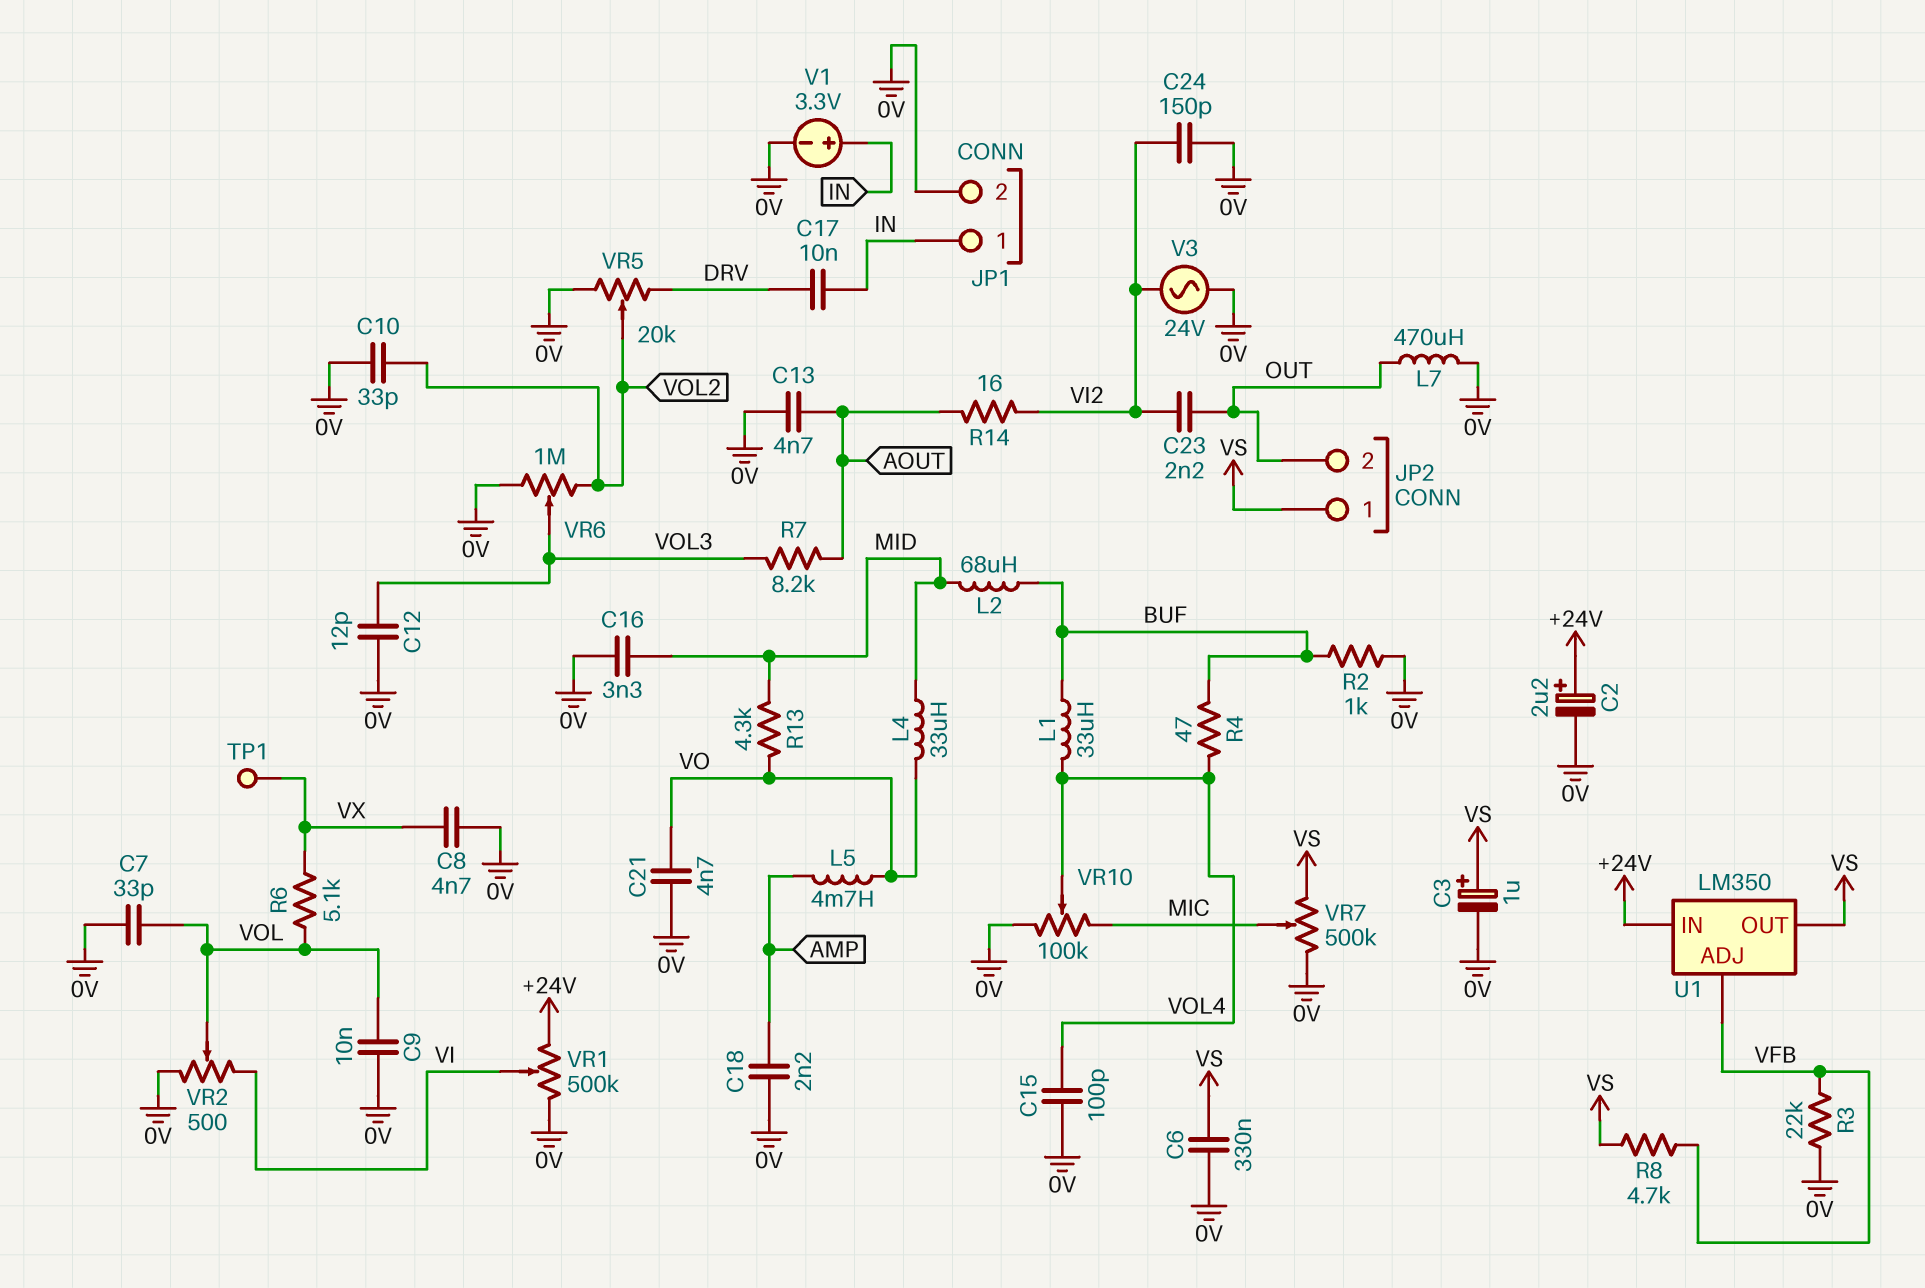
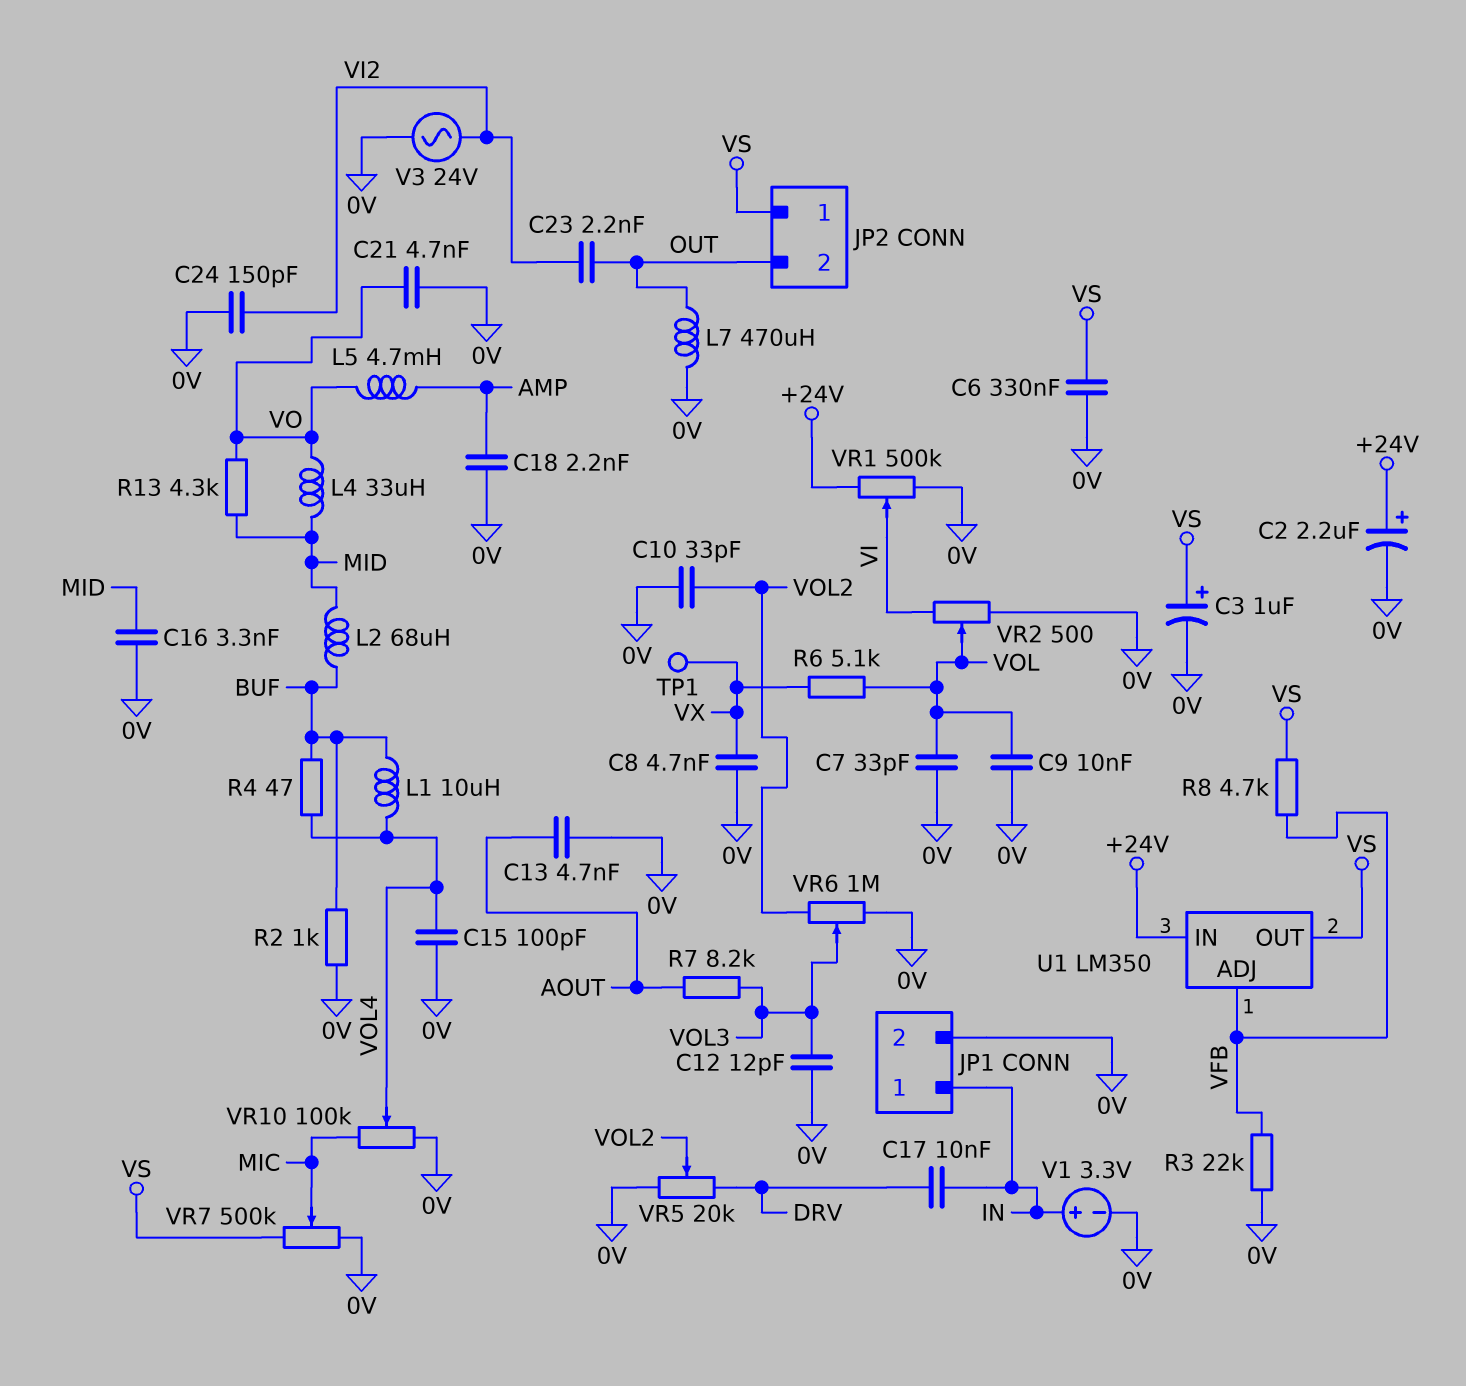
L1: 33uH (BUF, VOL4) -> 10uH (BUF, VOL4)
R14: 16 (AOUT, VI2) -> none

